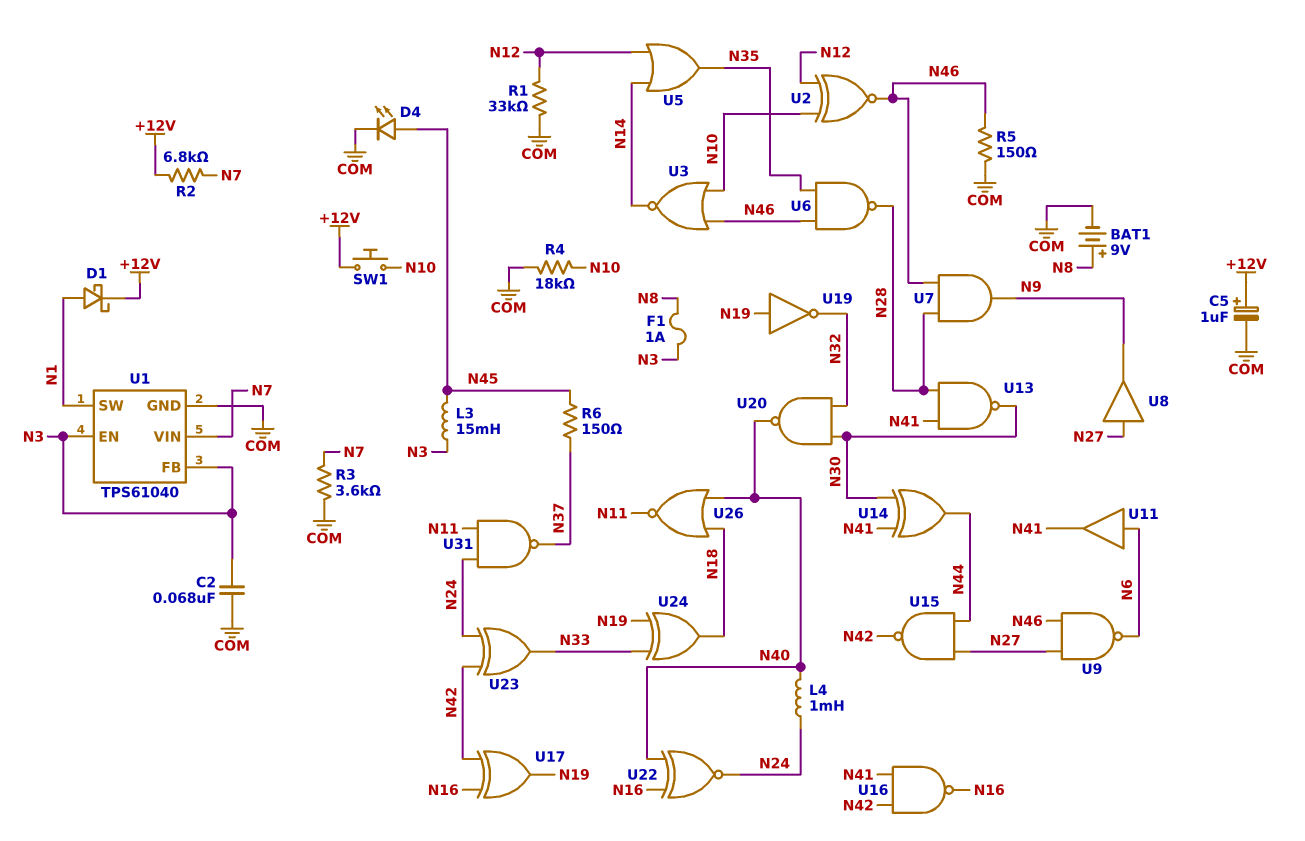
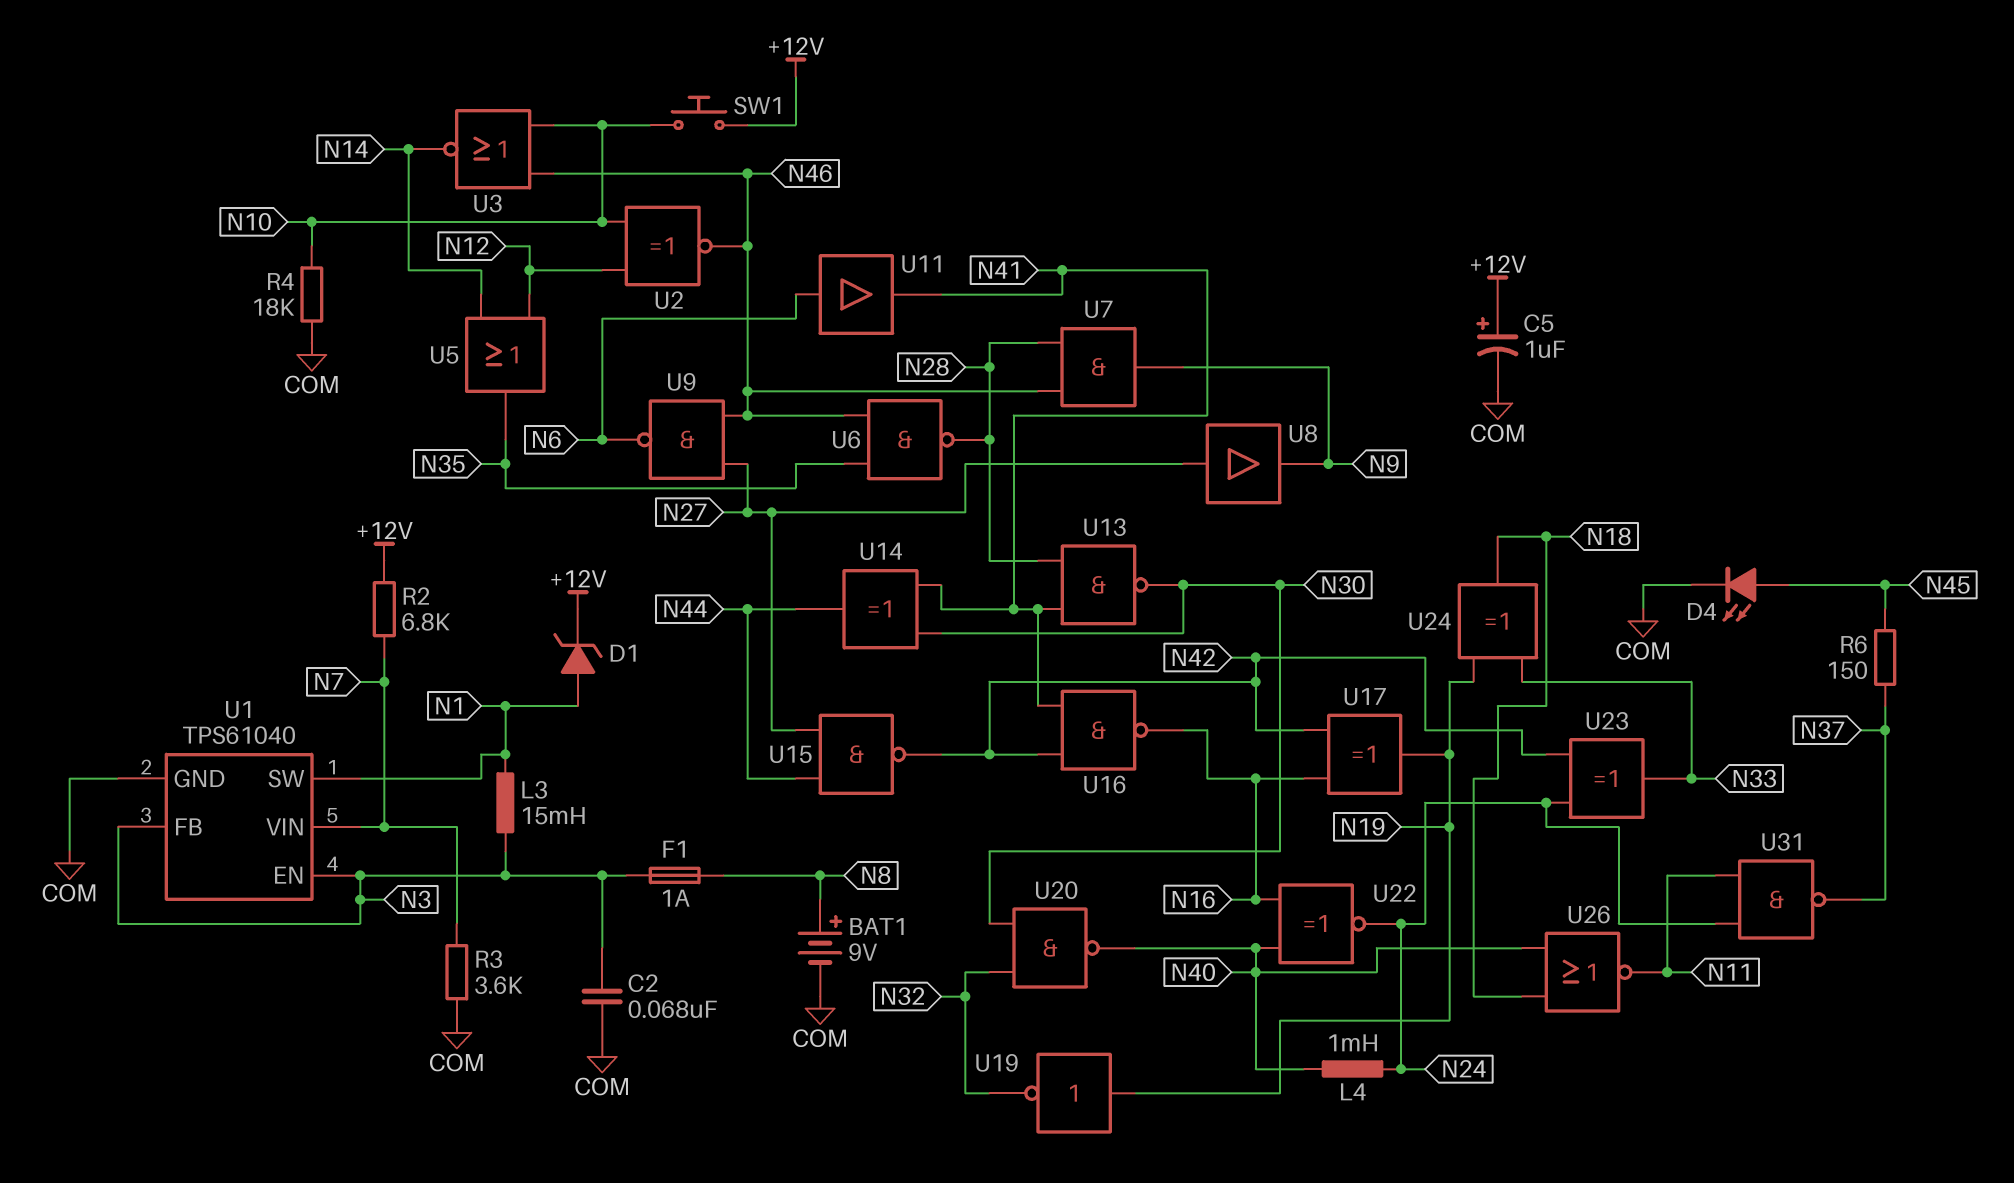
D1: schottky (A N1, K +12V) -> zener (A N1, K +12V)
L3: 15mH (N3, N45) -> 15mH (N1, N3)
R1: 33k (COM, N12) -> none
R5: 150 (COM, N46) -> none

